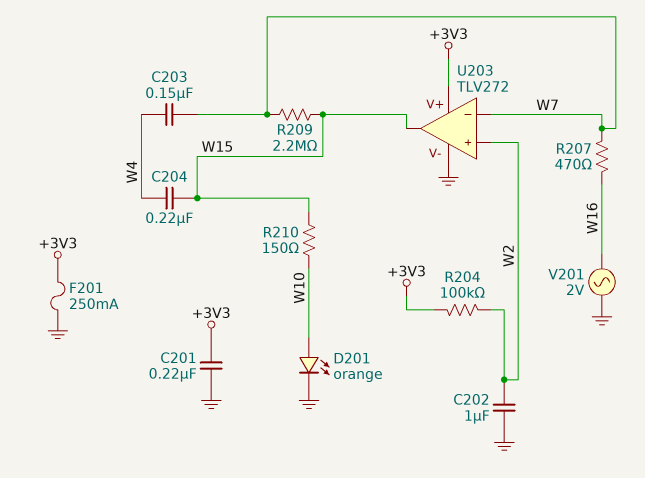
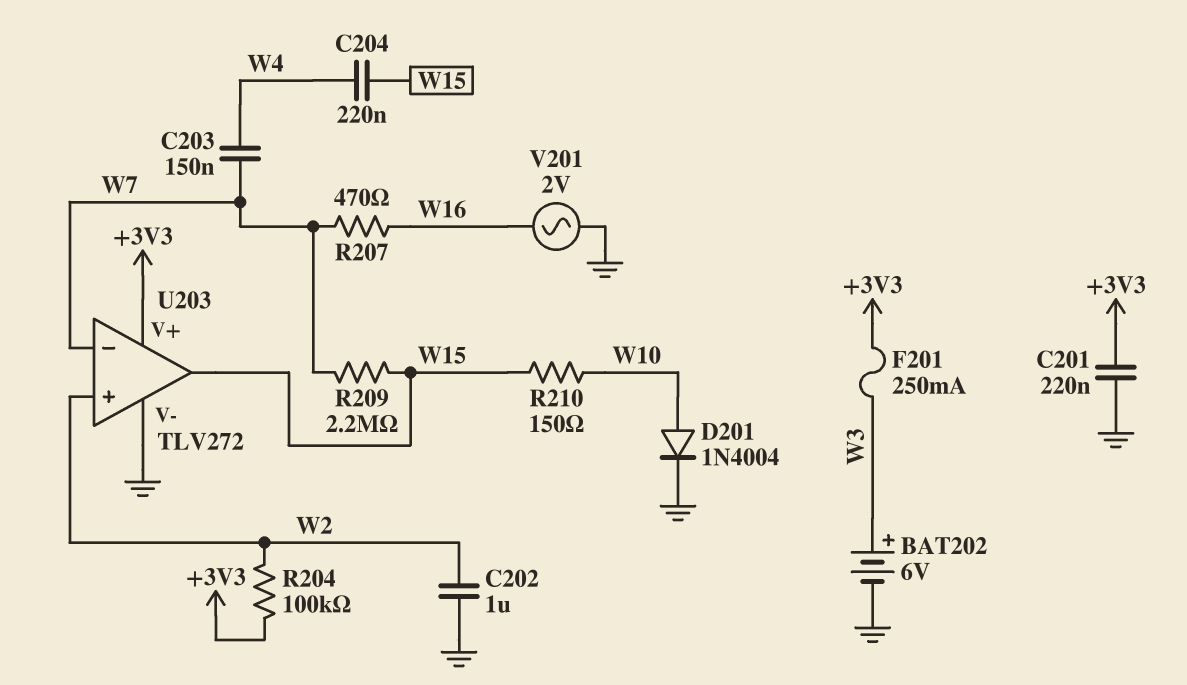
BAT202: none -> 6V (plus W3, minus GND)
D201: LED orange (A W10, K GND) -> diode 1N4004 (A W10, K GND)
F201: 250mA (+3V3, GND) -> 250mA (+3V3, W3)

